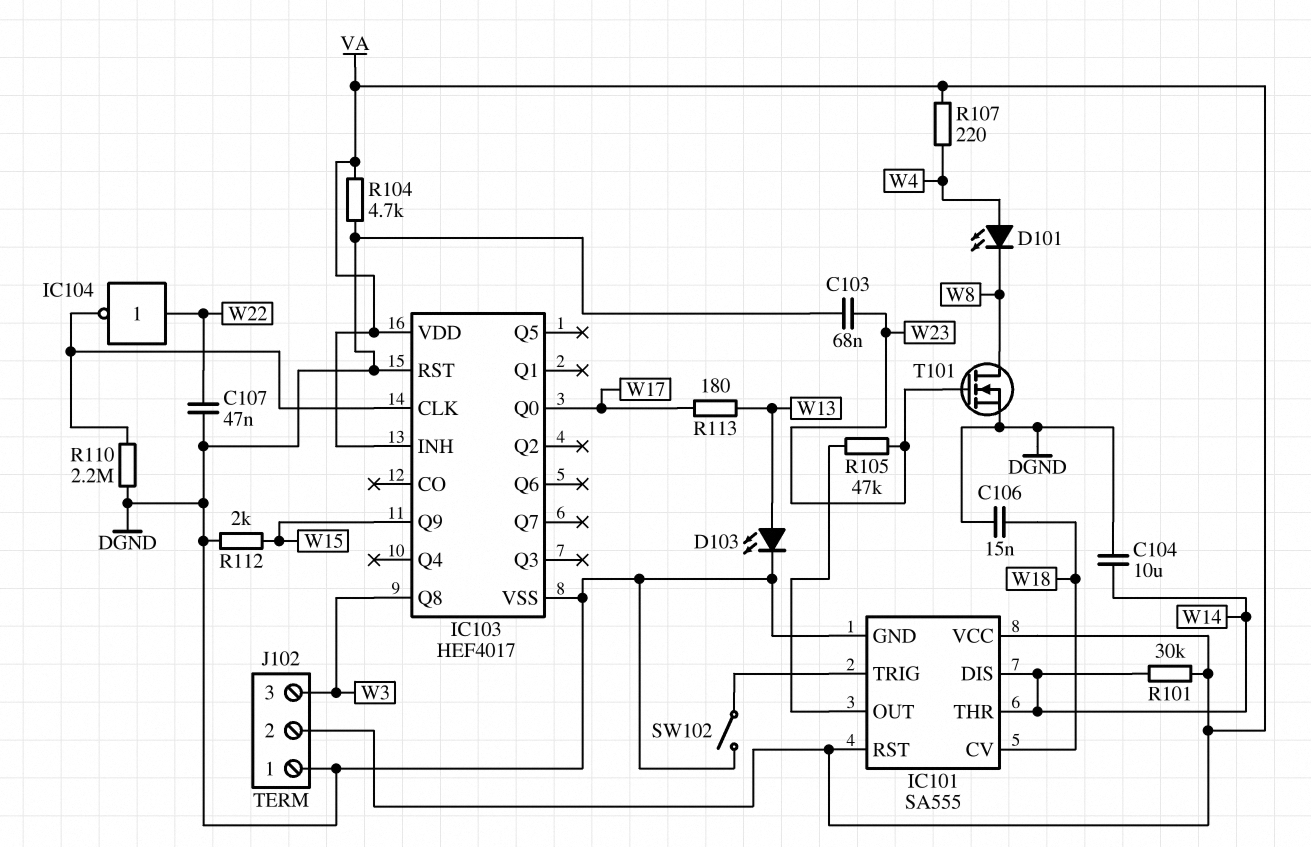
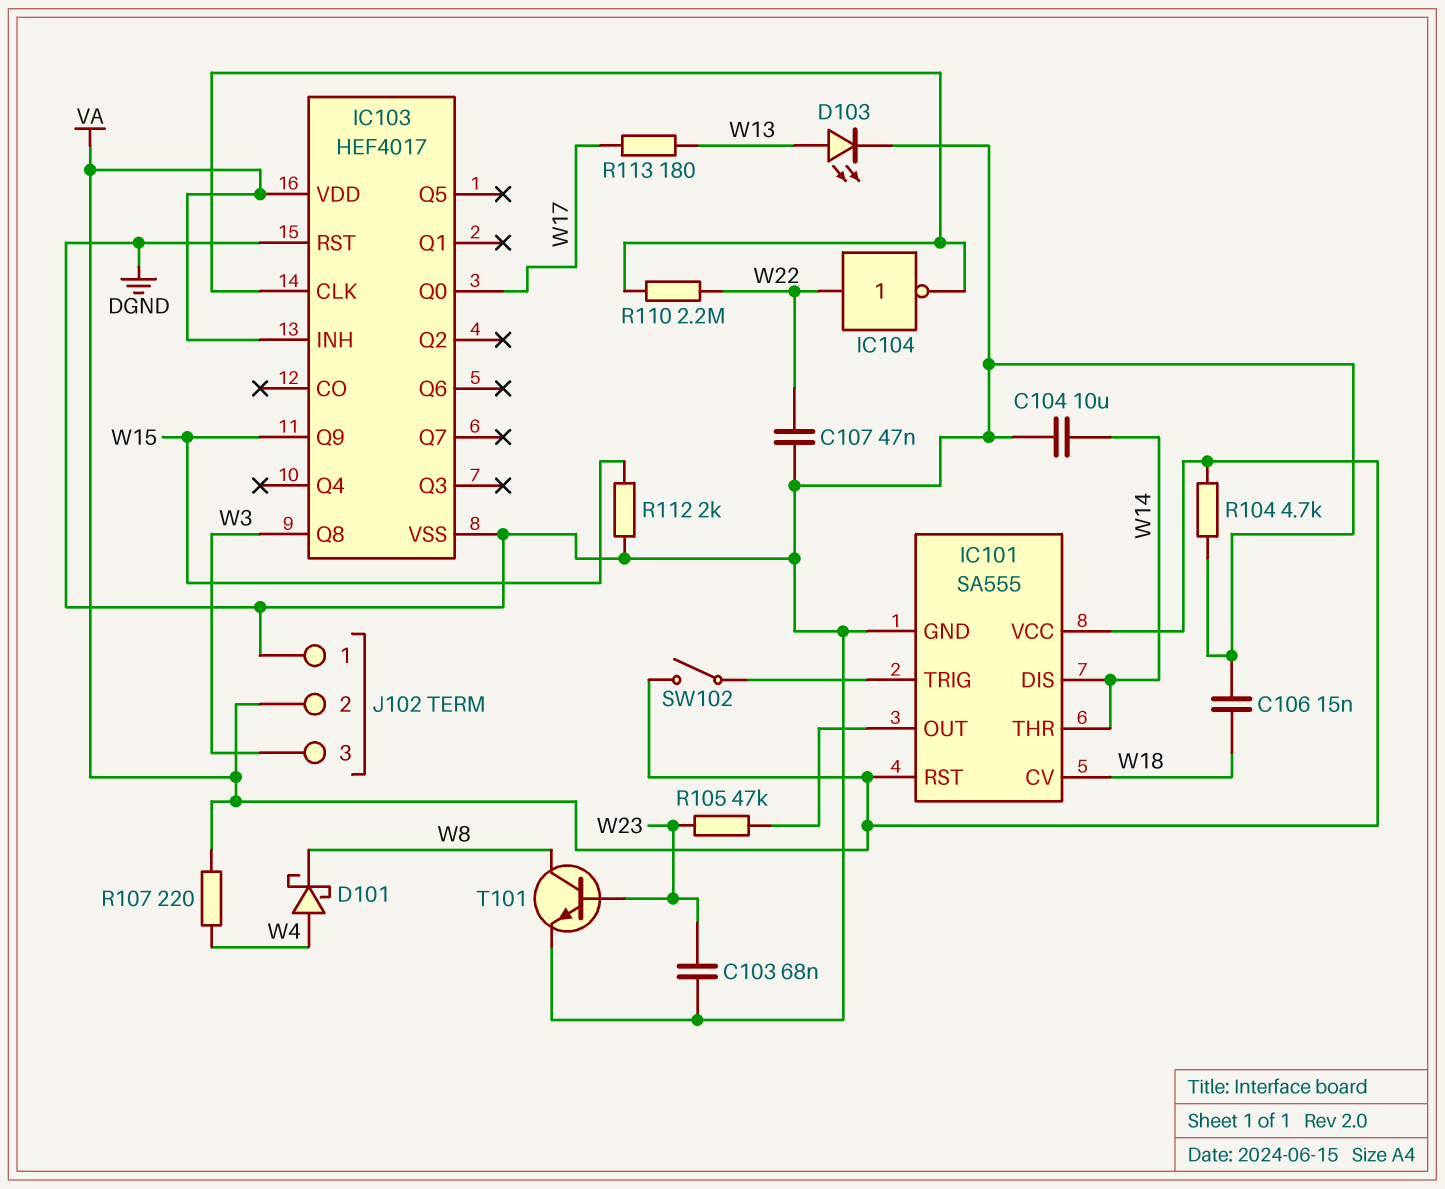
D101: LED (A W4, K W8) -> schottky (A W4, K W8)
R101: 30k (VA, W14) -> none
R110: 2.2M (DGND, IC103/CLK) -> 2.2M (IC103/CLK, W22)
SW102: switch (DGND, IC101/TRIG) -> switch (IC101/TRIG, VA)
T101: NMOS (G W23, D W8, S DGND) -> NPN (B W23, C W8, E DGND)

